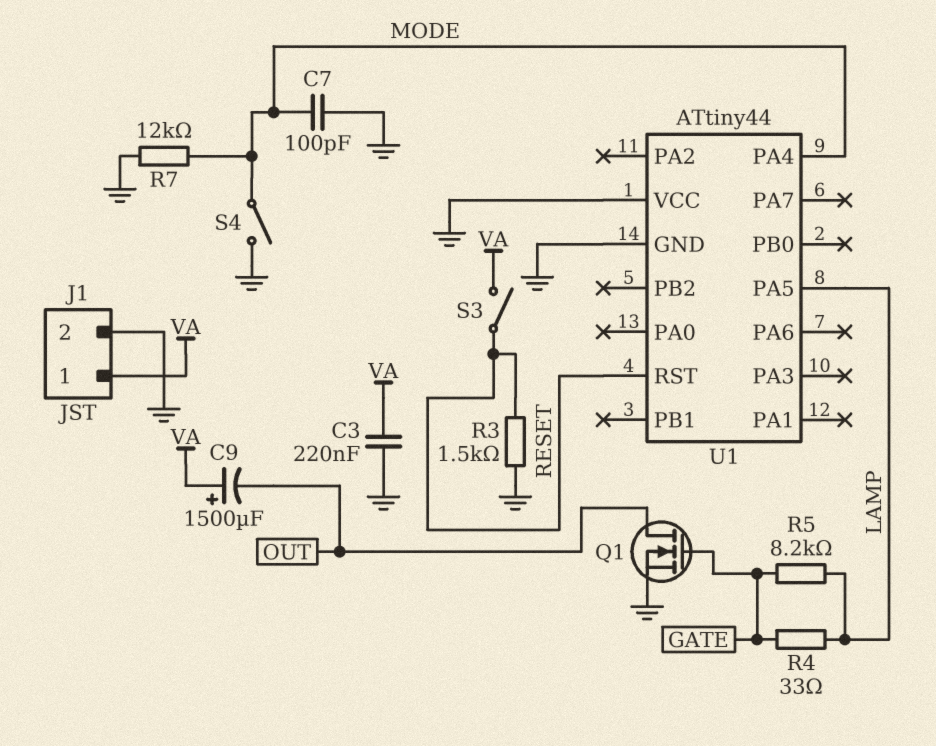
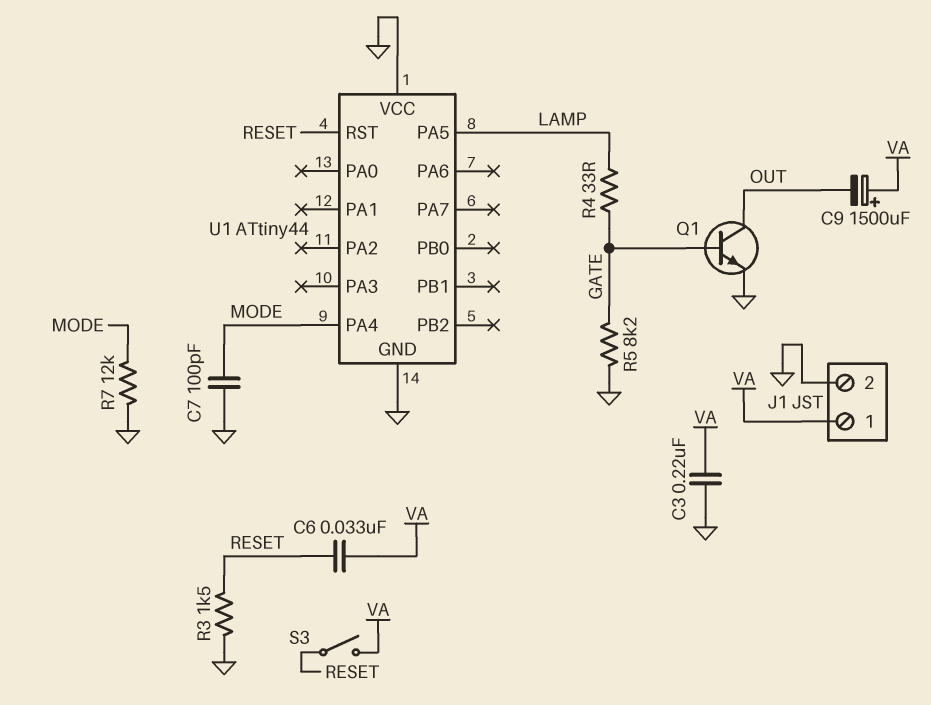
C6: none -> 33nF (RESET, VA)
Q1: NMOS (G GATE, D OUT, S GND) -> NPN (B GATE, C OUT, E GND)
R5: 8.2k (GATE, LAMP) -> 8.2k (GATE, GND)
S4: switch (GND, MODE) -> none

